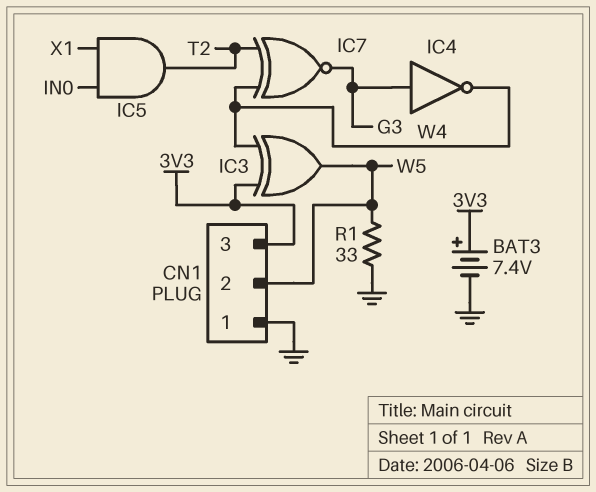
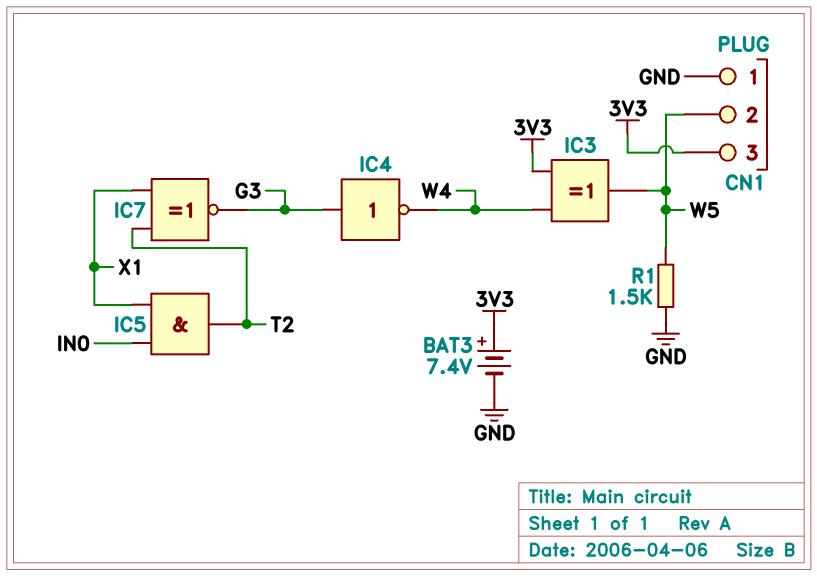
IC7: XNOR (in T2, in W4, out G3) -> XNOR (in T2, in X1, out G3)
R1: 33 (GND, W5) -> 1.5k (GND, W5)

